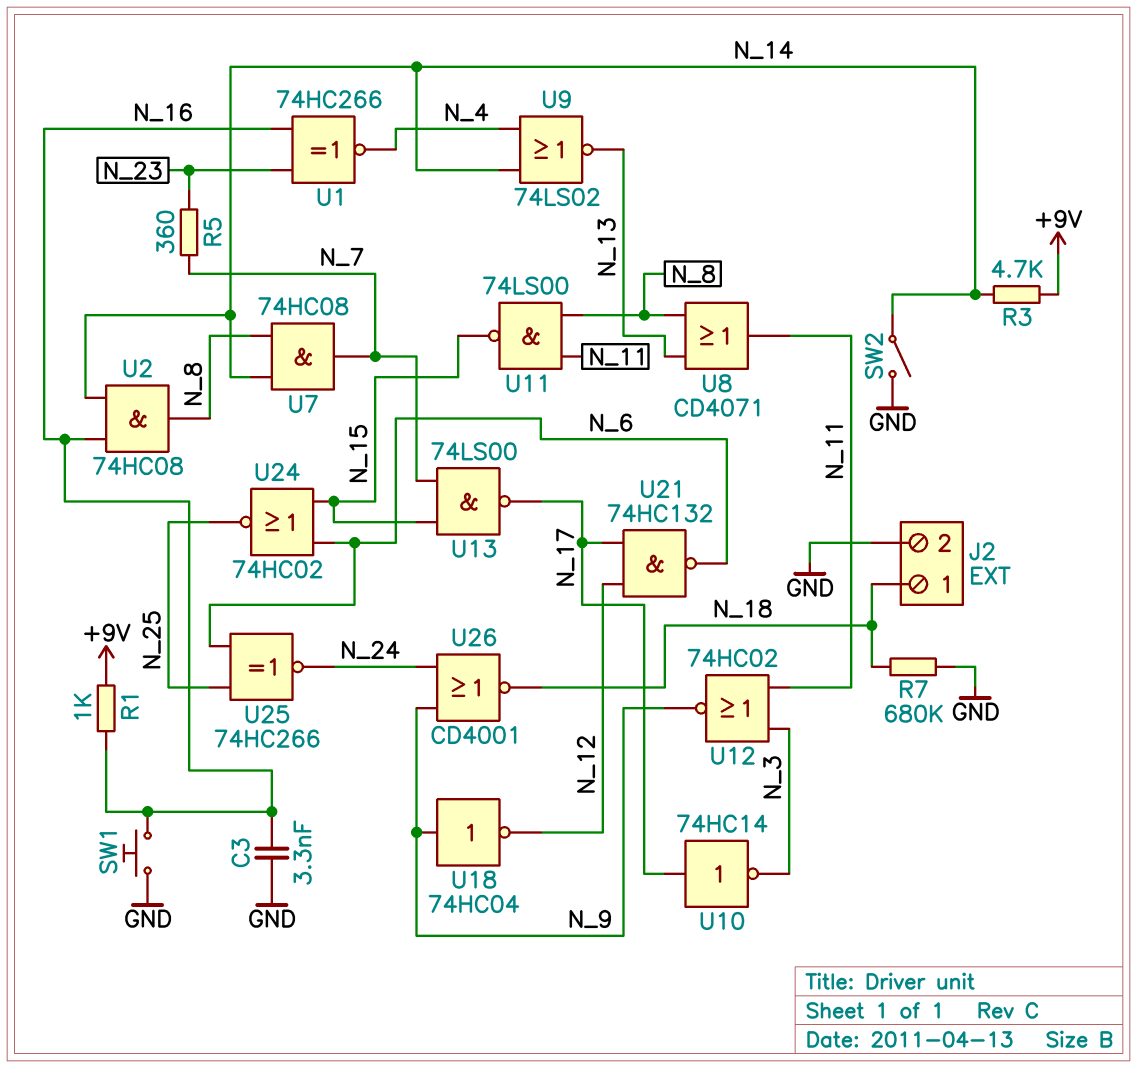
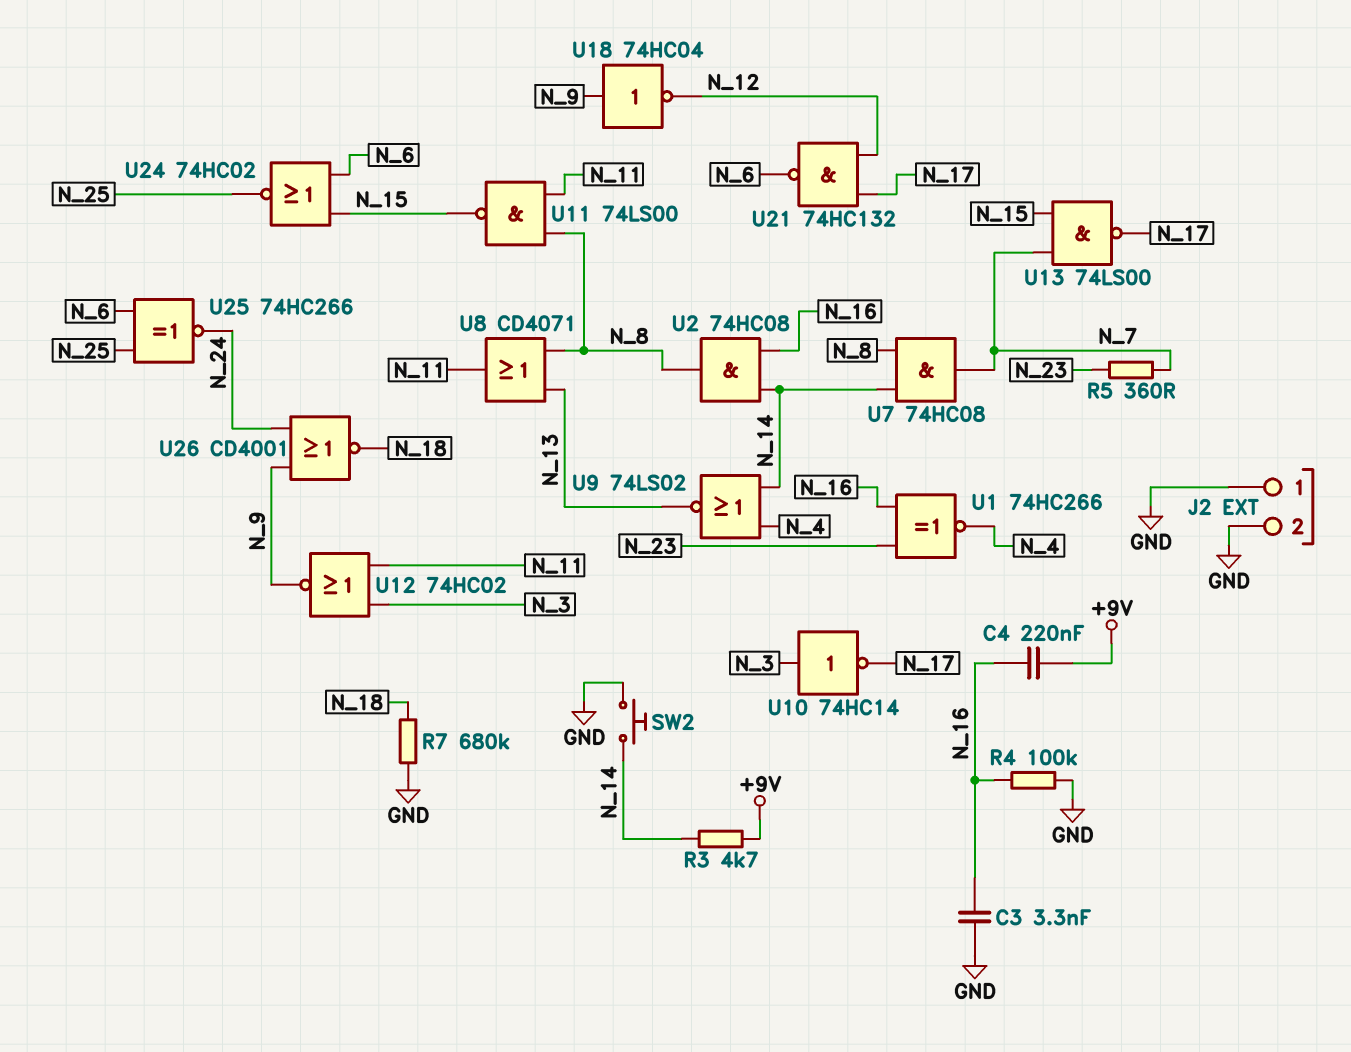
C4: none -> 220nF (+9V, N_16)
J2 pin 1: N_18 -> GND
R1: 1k (+9V, N_16) -> none
R4: none -> 100k (GND, N_16)
SW1: button (GND, N_16) -> none
SW2: switch (GND, N_14) -> button (GND, N_14)
U10: NOT 74HC14 (in N_17, out N_3) -> NOT 74HC14 (in N_3, out N_17)

